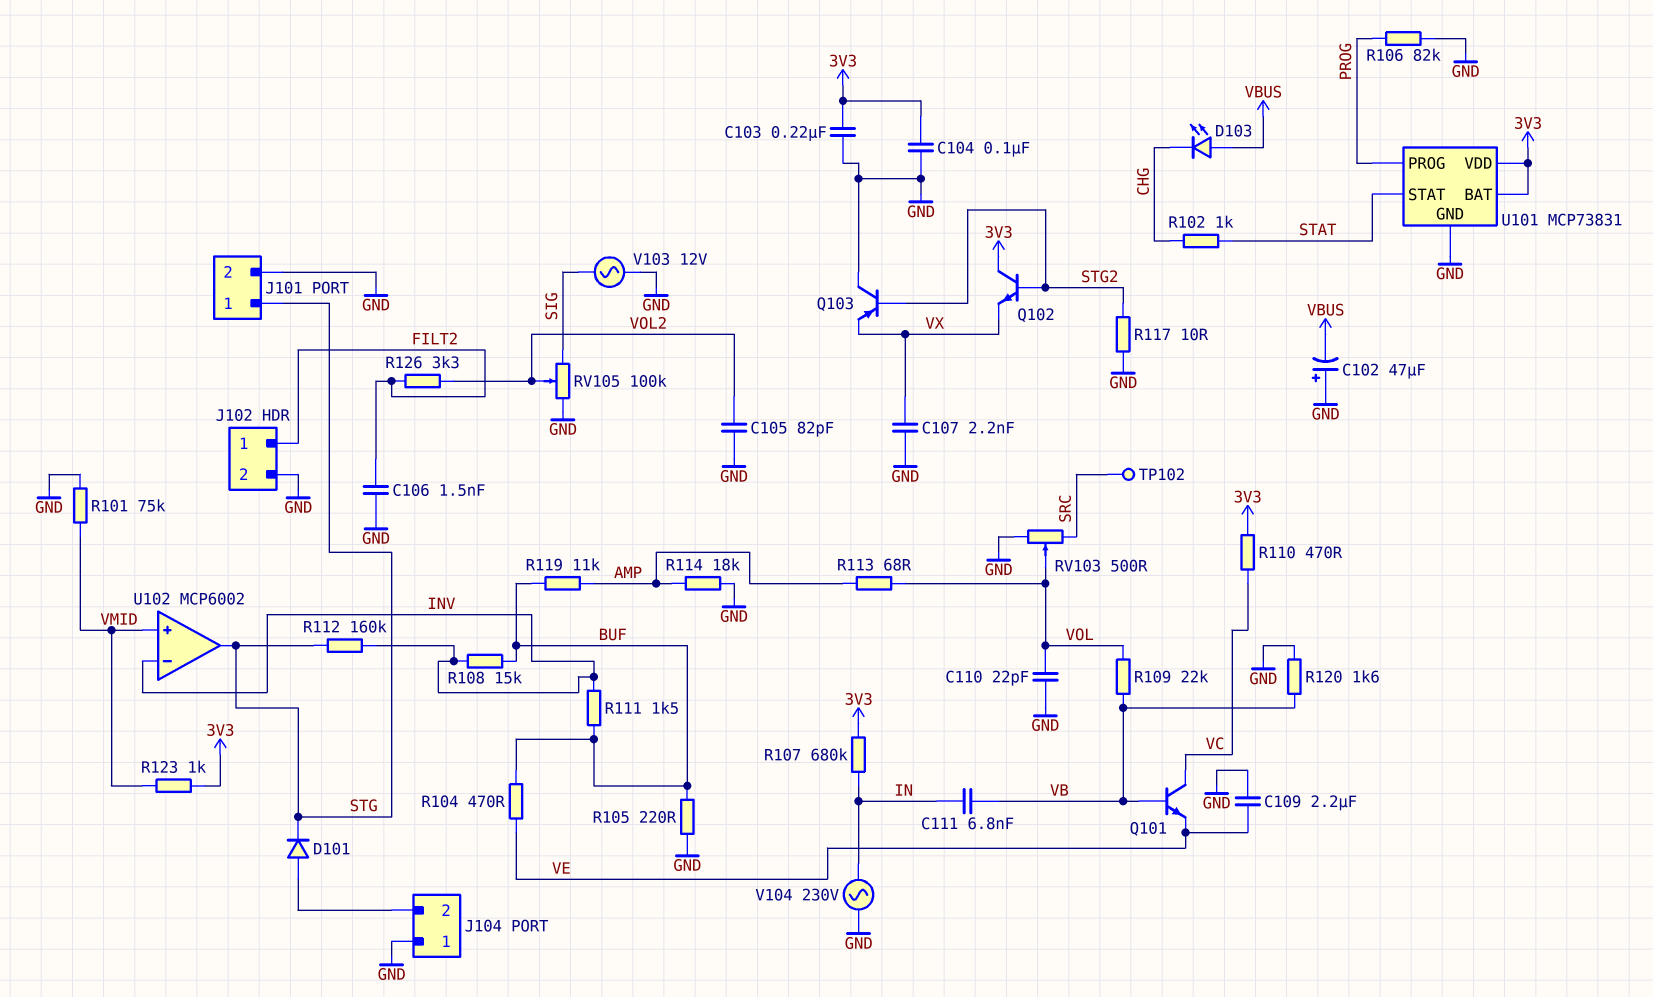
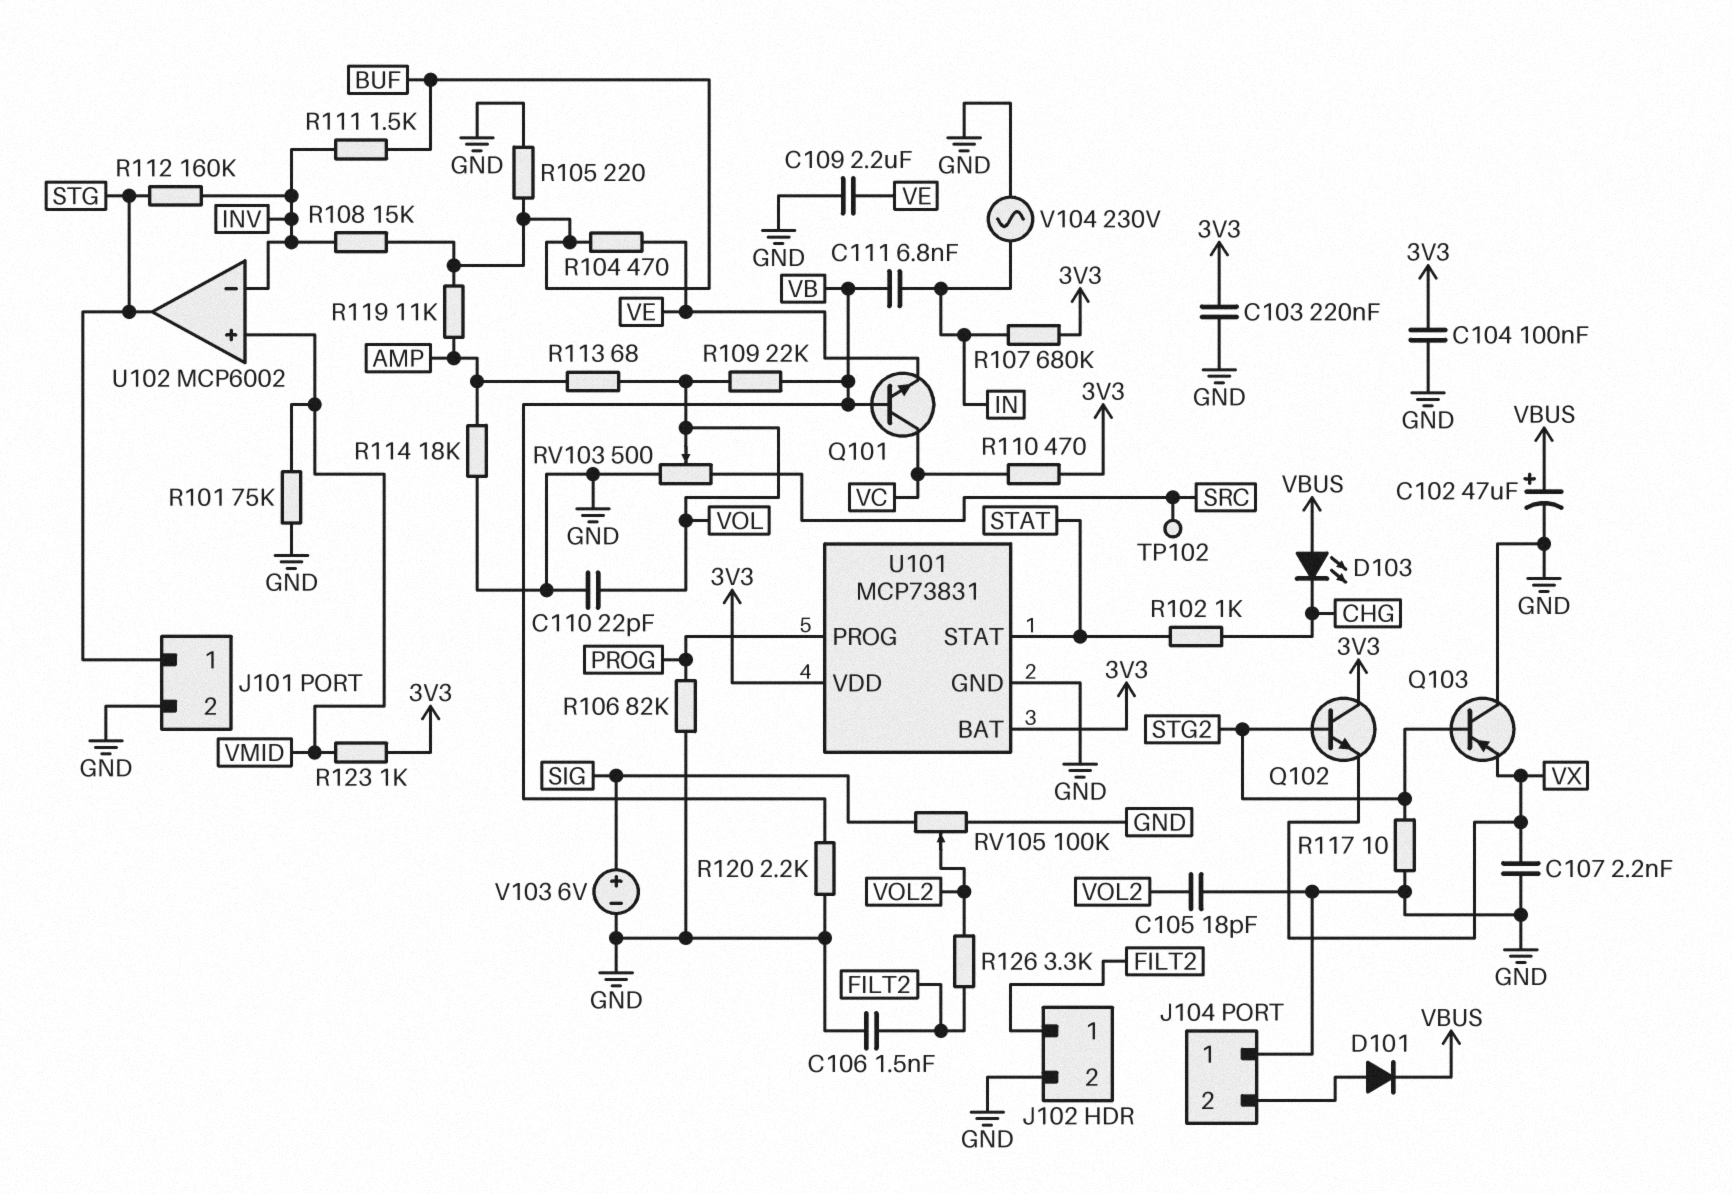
C102: 47uF (plus GND, minus VBUS) -> 47uF (plus VBUS, minus GND)
C105: 82pF (GND, VOL2) -> 18pF (GND, VOL2)
D101: diode (A J104/2, K STG) -> diode (A J104/2, K VBUS)
R120: 1.6k (GND, VB) -> 2.2k (GND, VB)
V103: AC 12V (GND, SIG) -> 6V (plus SIG, minus GND)

